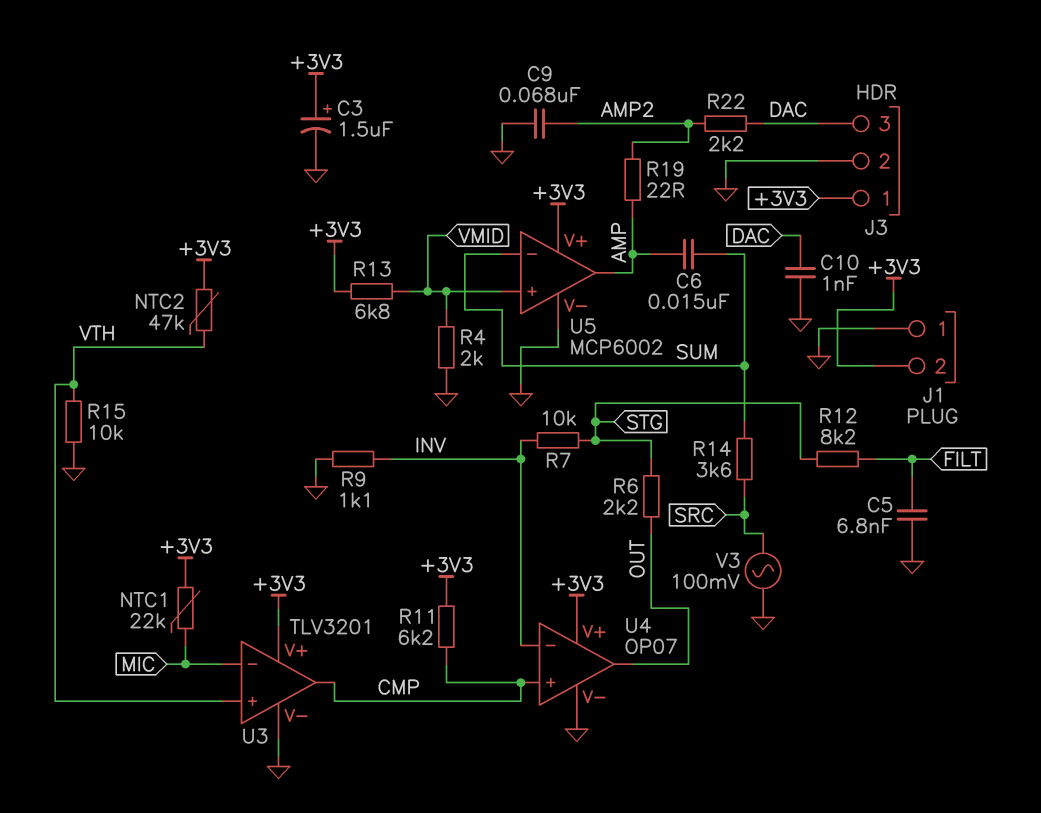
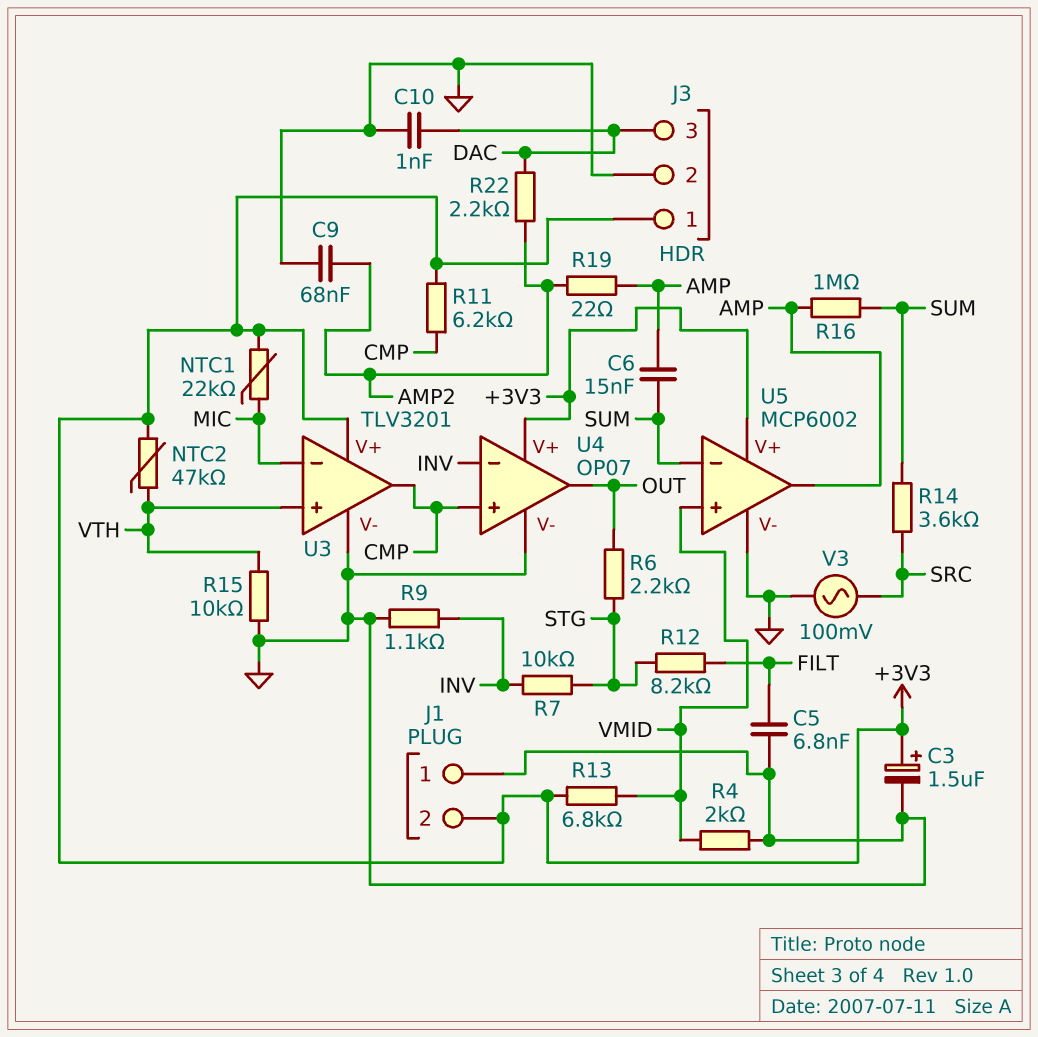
R16: none -> 1M (AMP, SUM)

